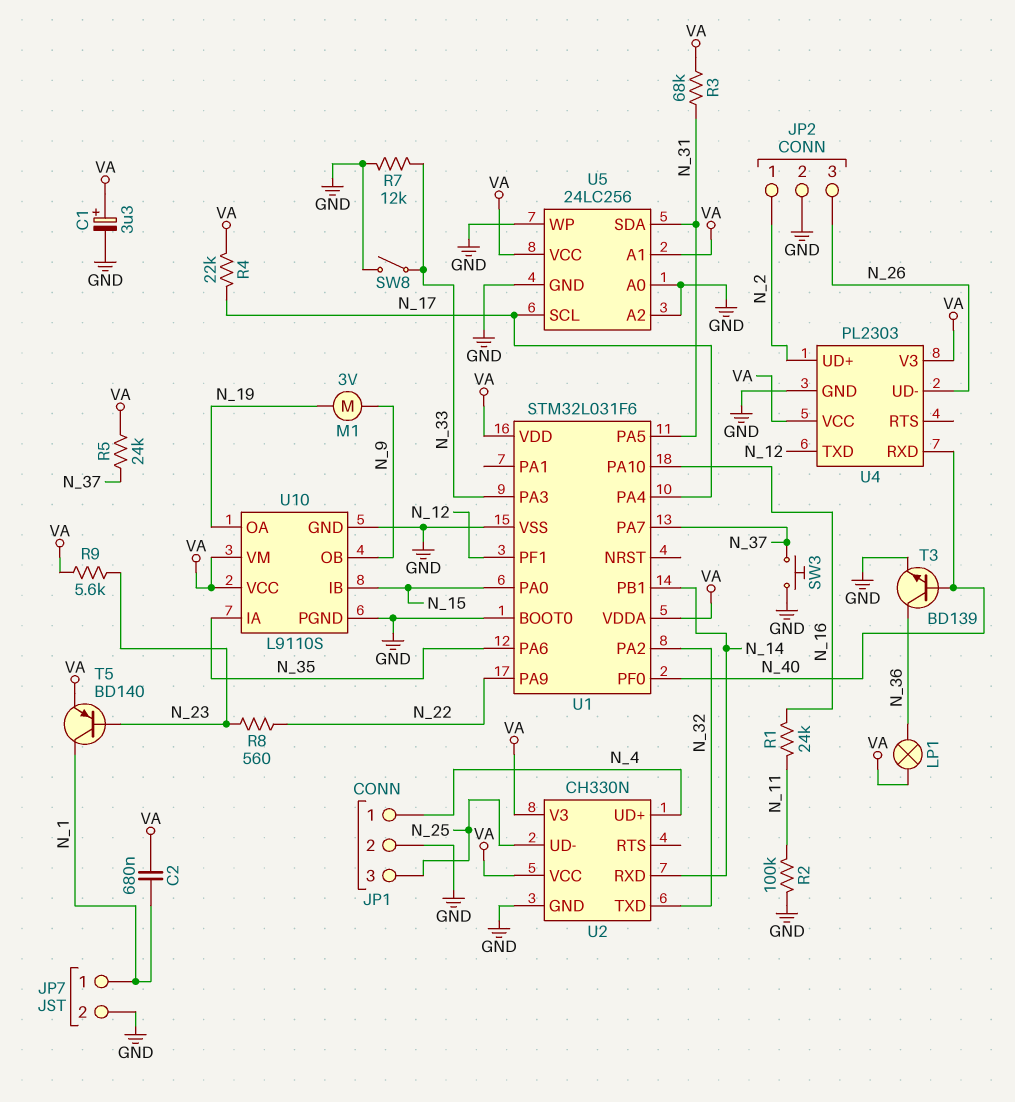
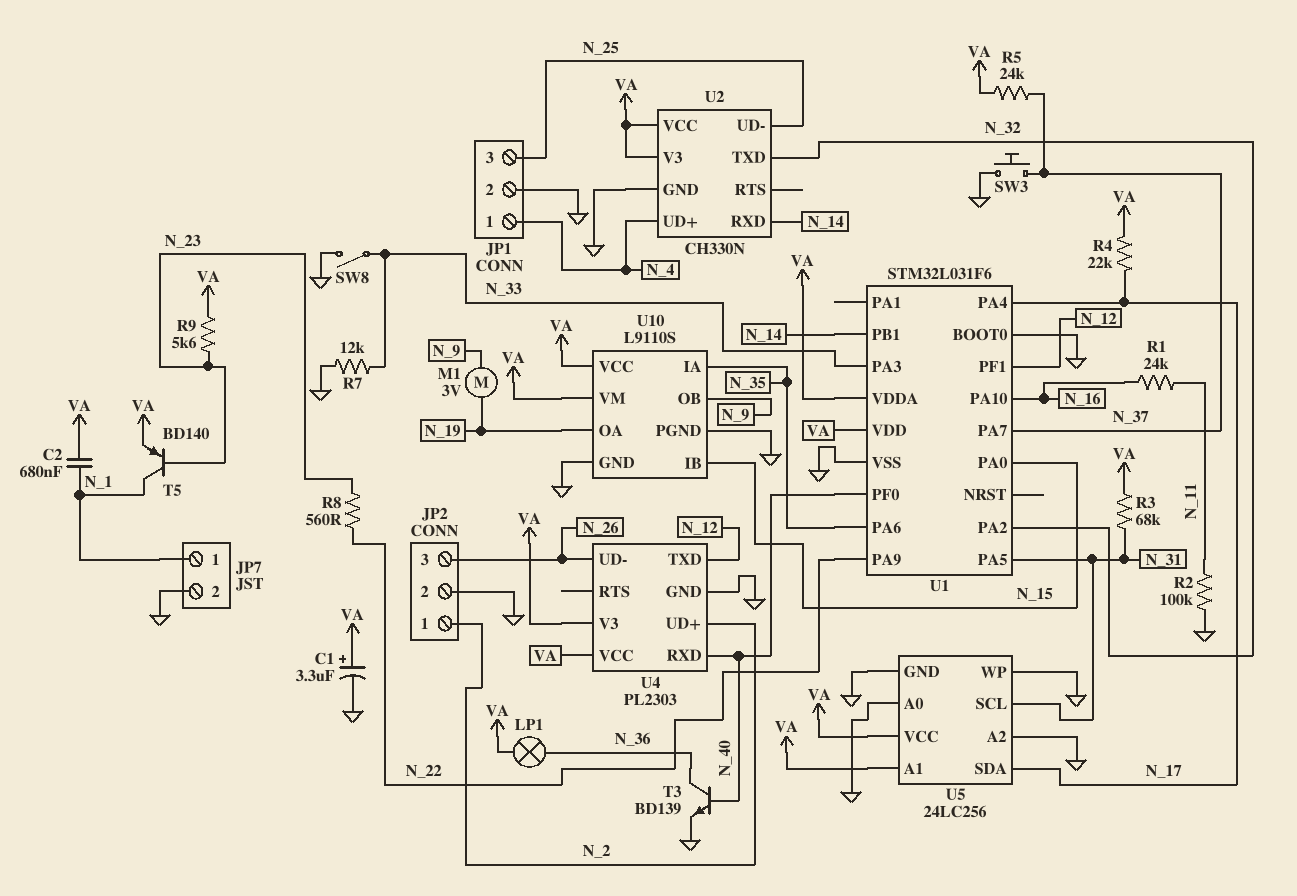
U5 pin SCL: N_17 -> N_31
U5 pin SDA: N_31 -> N_17

